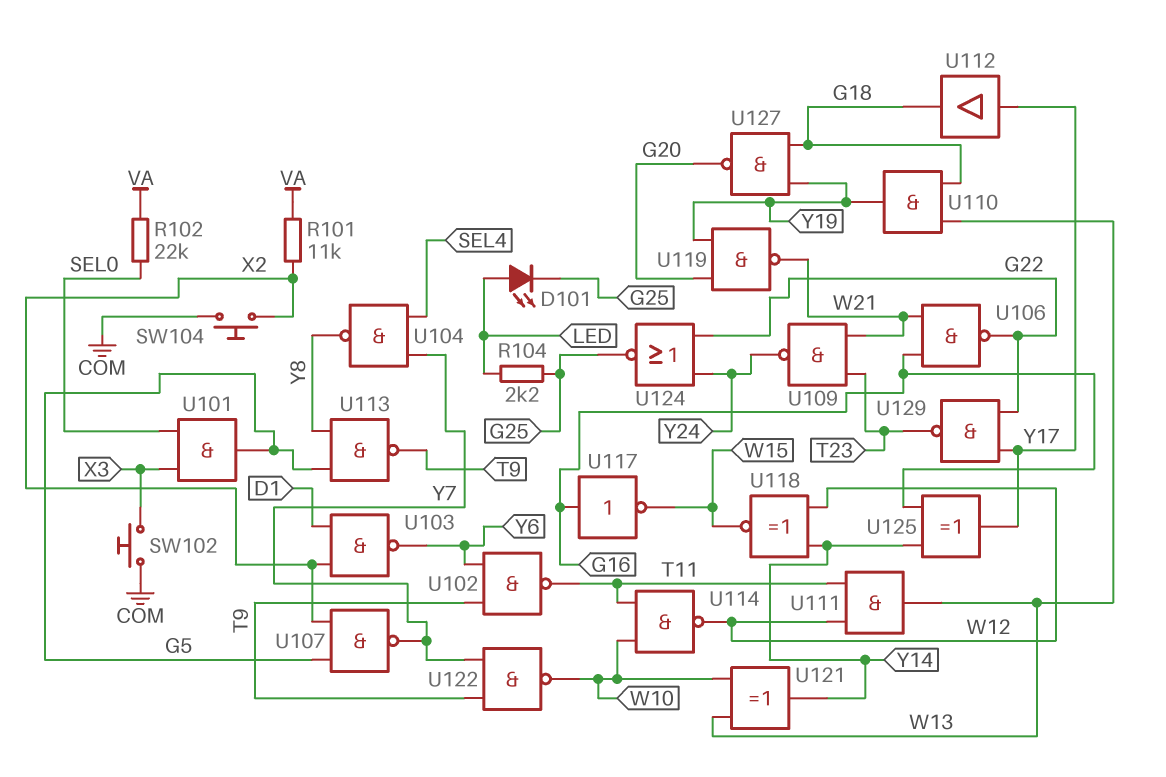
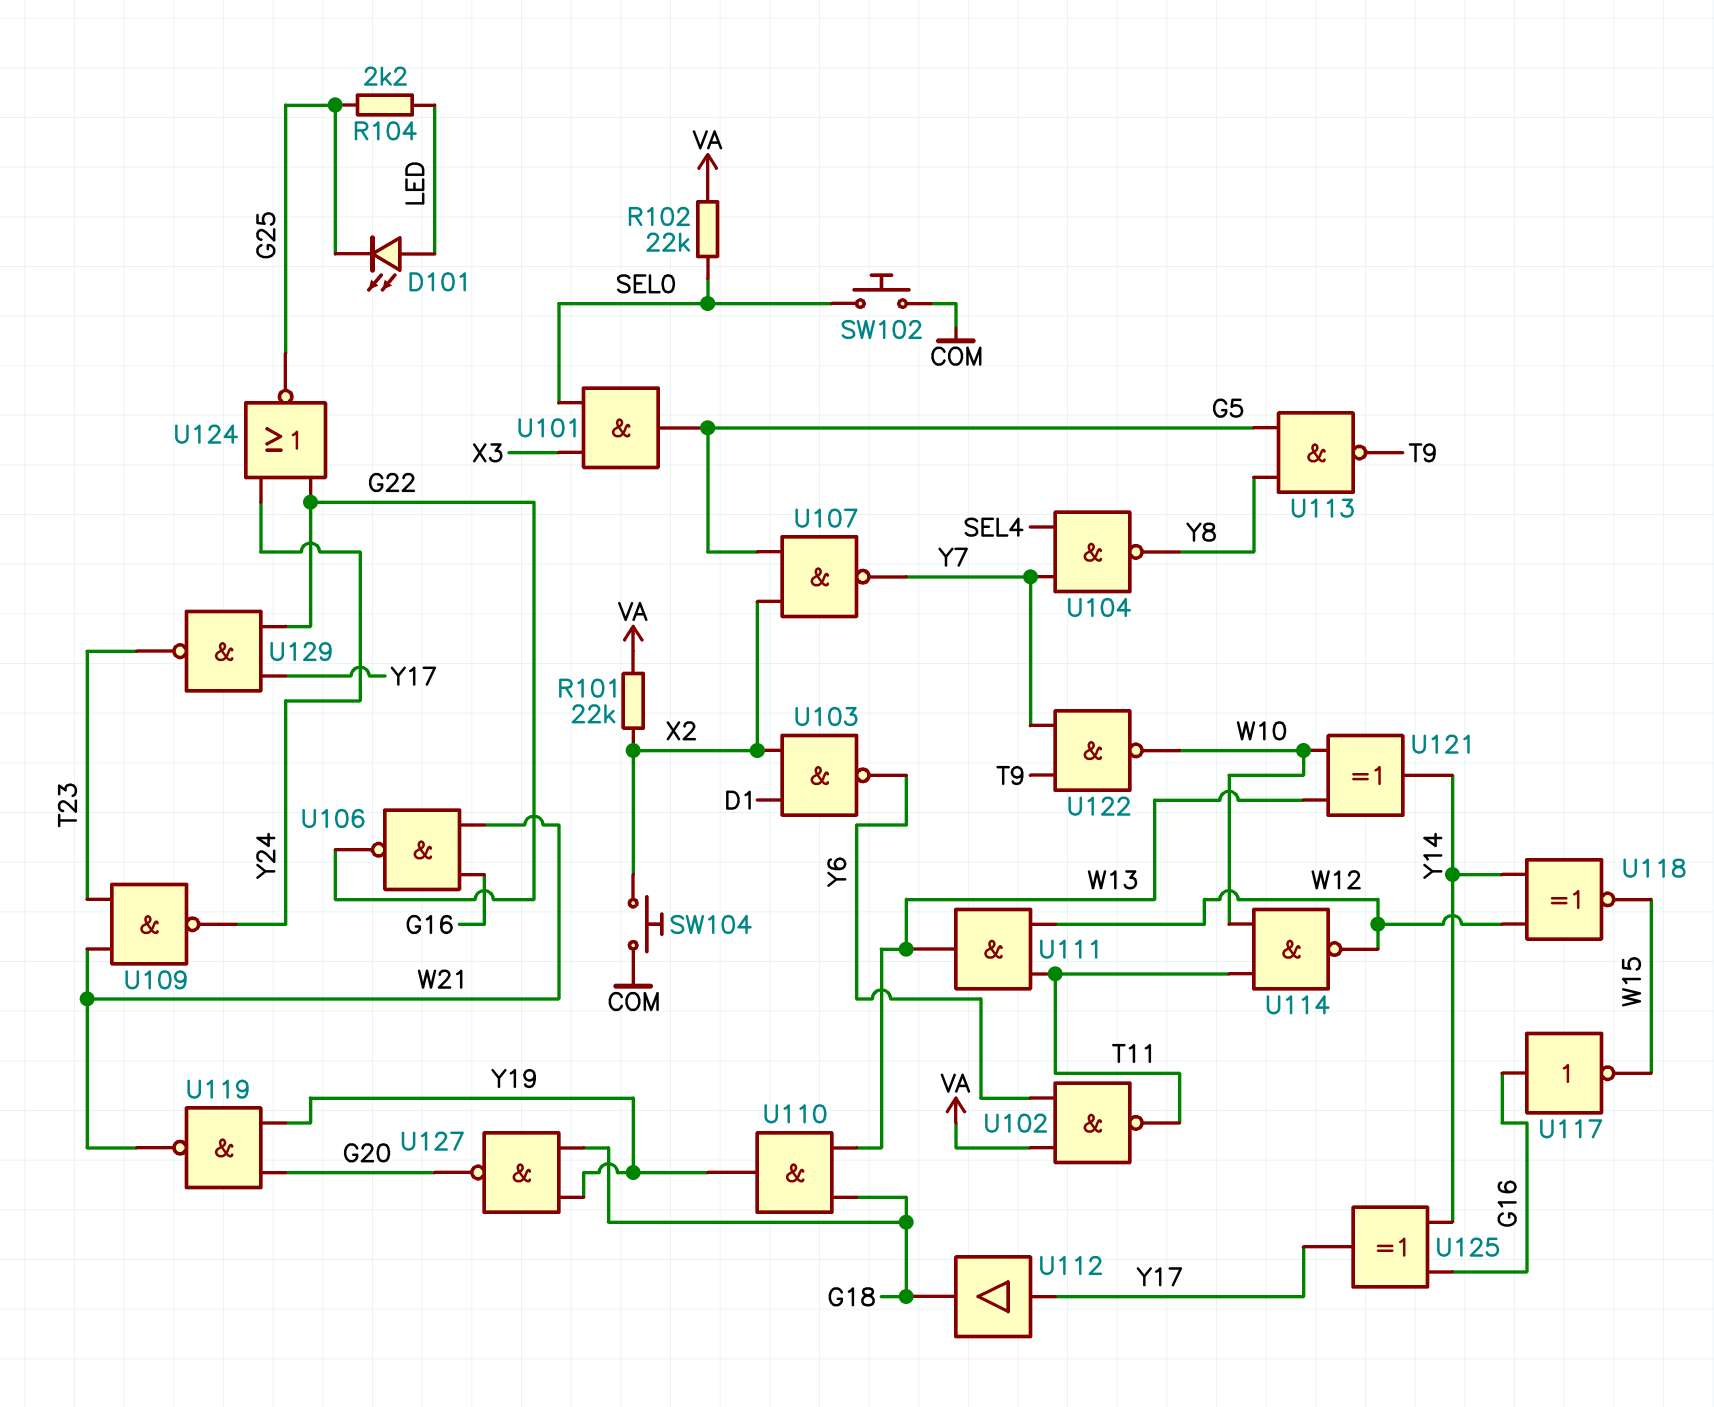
R101: 11k (VA, X2) -> 22k (VA, X2)
SW102: button (COM, X3) -> button (COM, SEL0)
U102: NAND (in T9, in Y6, out T11) -> NAND (in VA, in Y6, out T11)

